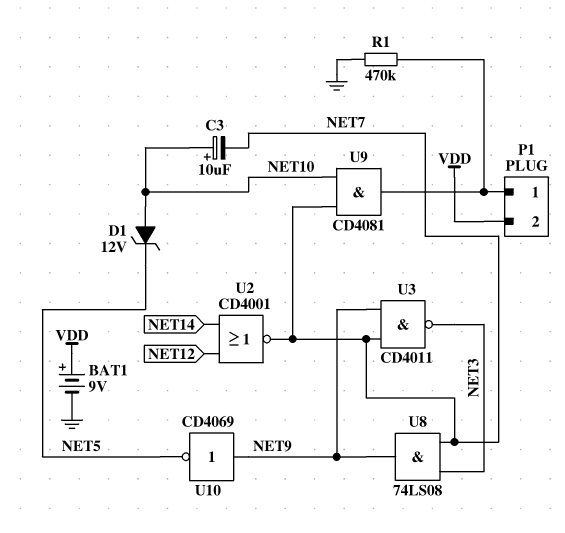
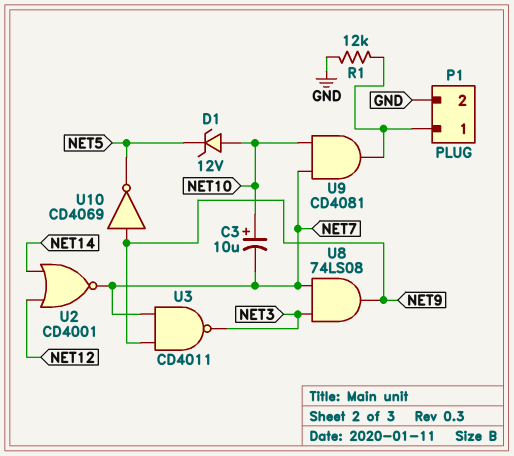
BAT1: 9V (plus VDD, minus GND) -> none
P1 pin 2: VDD -> GND
R1: 470k (GND, P1/1) -> 12k (GND, P1/1)

